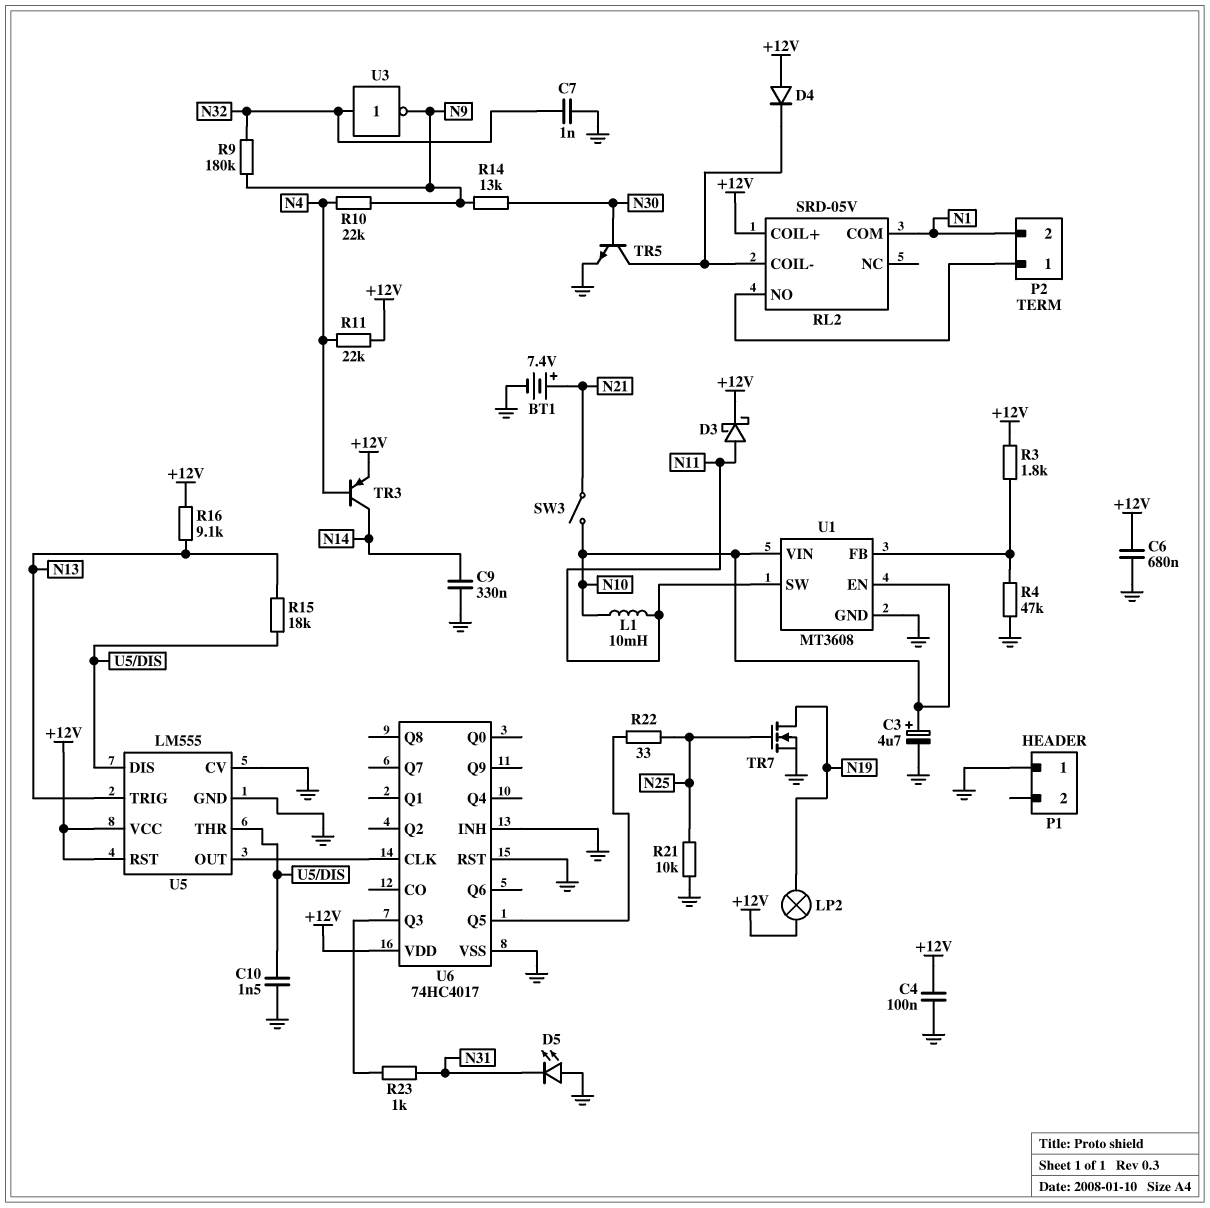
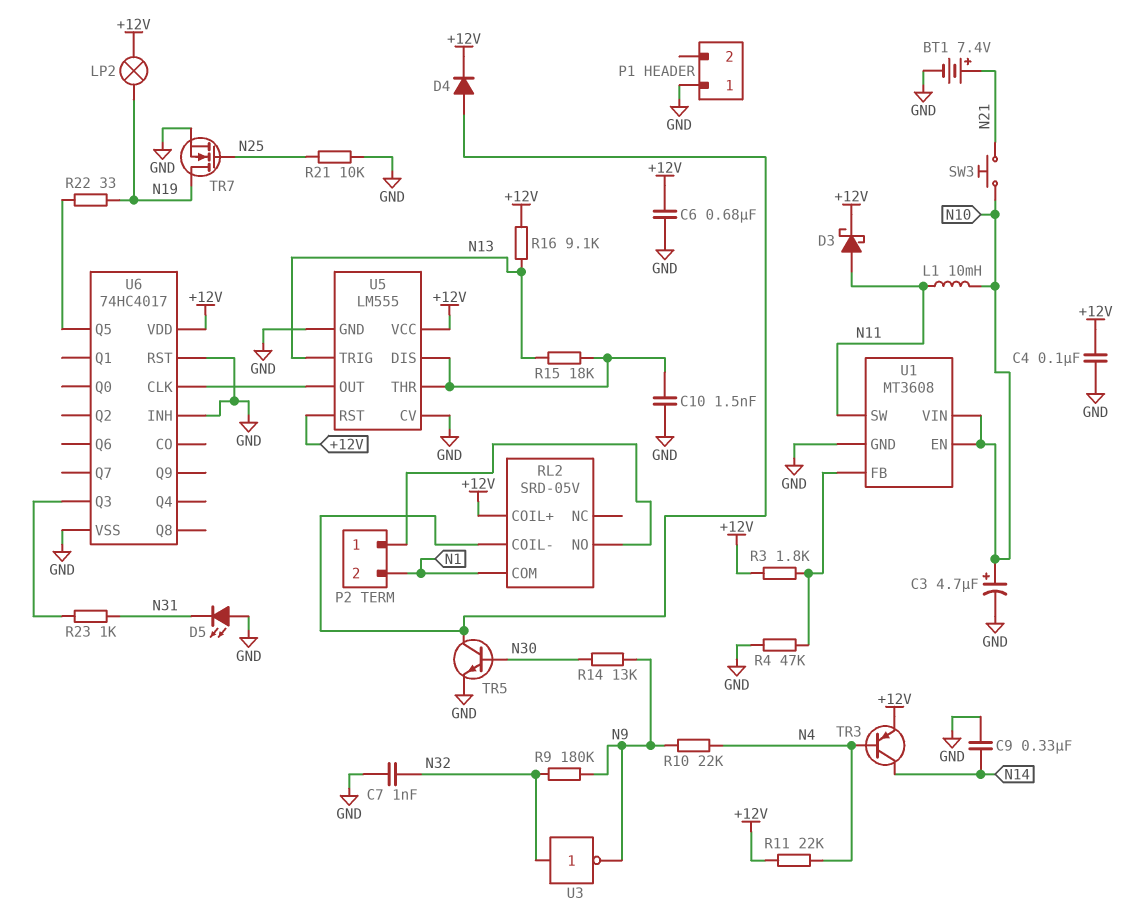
D4: diode (A +12V, K RL2/COIL-) -> diode (A RL2/COIL-, K +12V)
R22: 33 (N25, U6/Q5) -> 33 (N19, U6/Q5)
SW3: switch (N10, N21) -> button (N10, N21)

